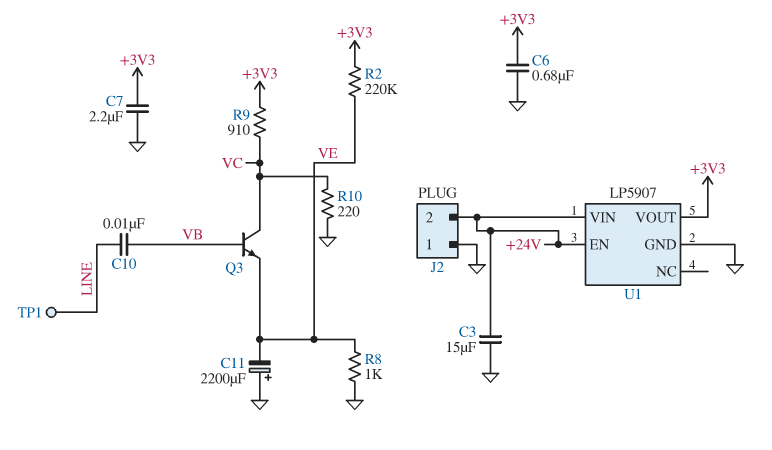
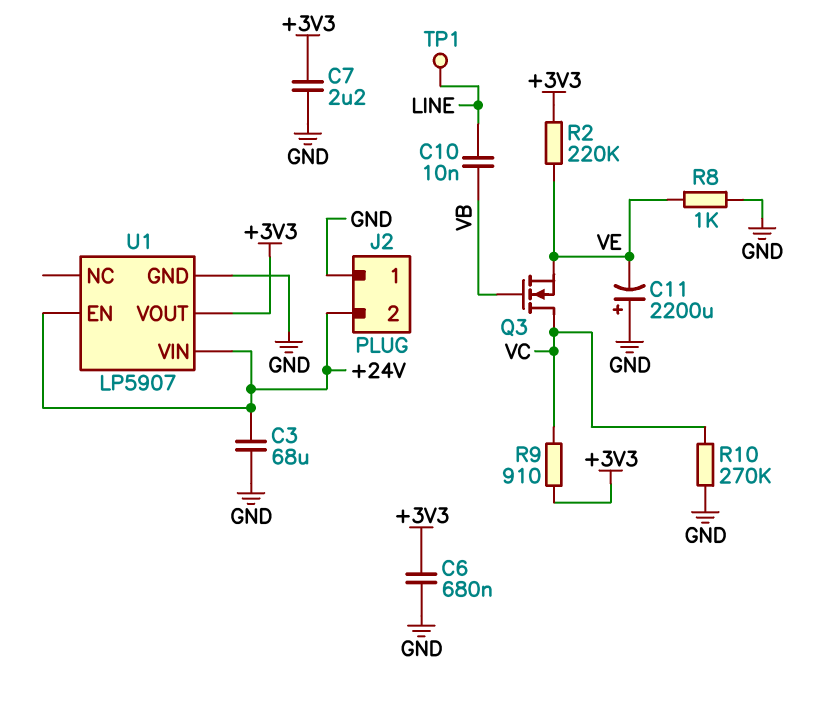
C3: 15uF (+24V, GND) -> 68uF (+24V, GND)
Q3: NPN (B VB, C VC, E VE) -> NMOS (G VB, D VC, S VE)
R10: 220 (GND, VC) -> 270k (GND, VC)

